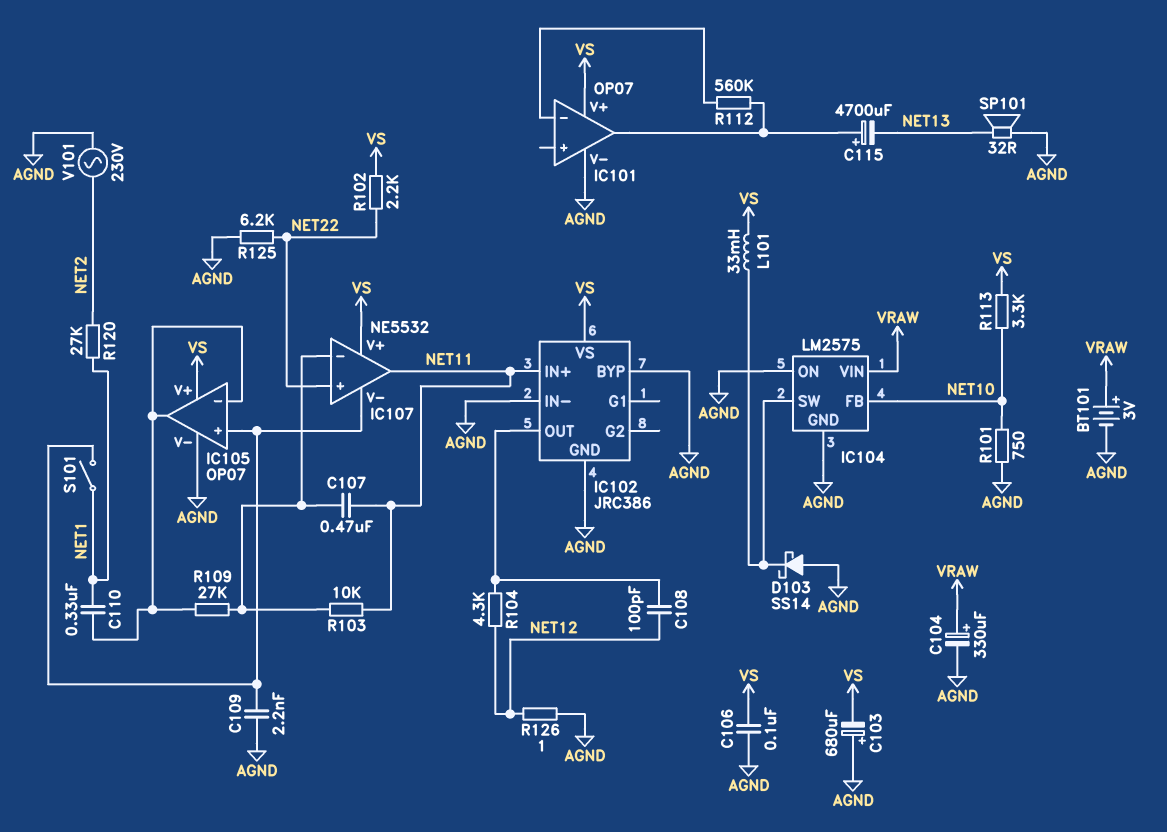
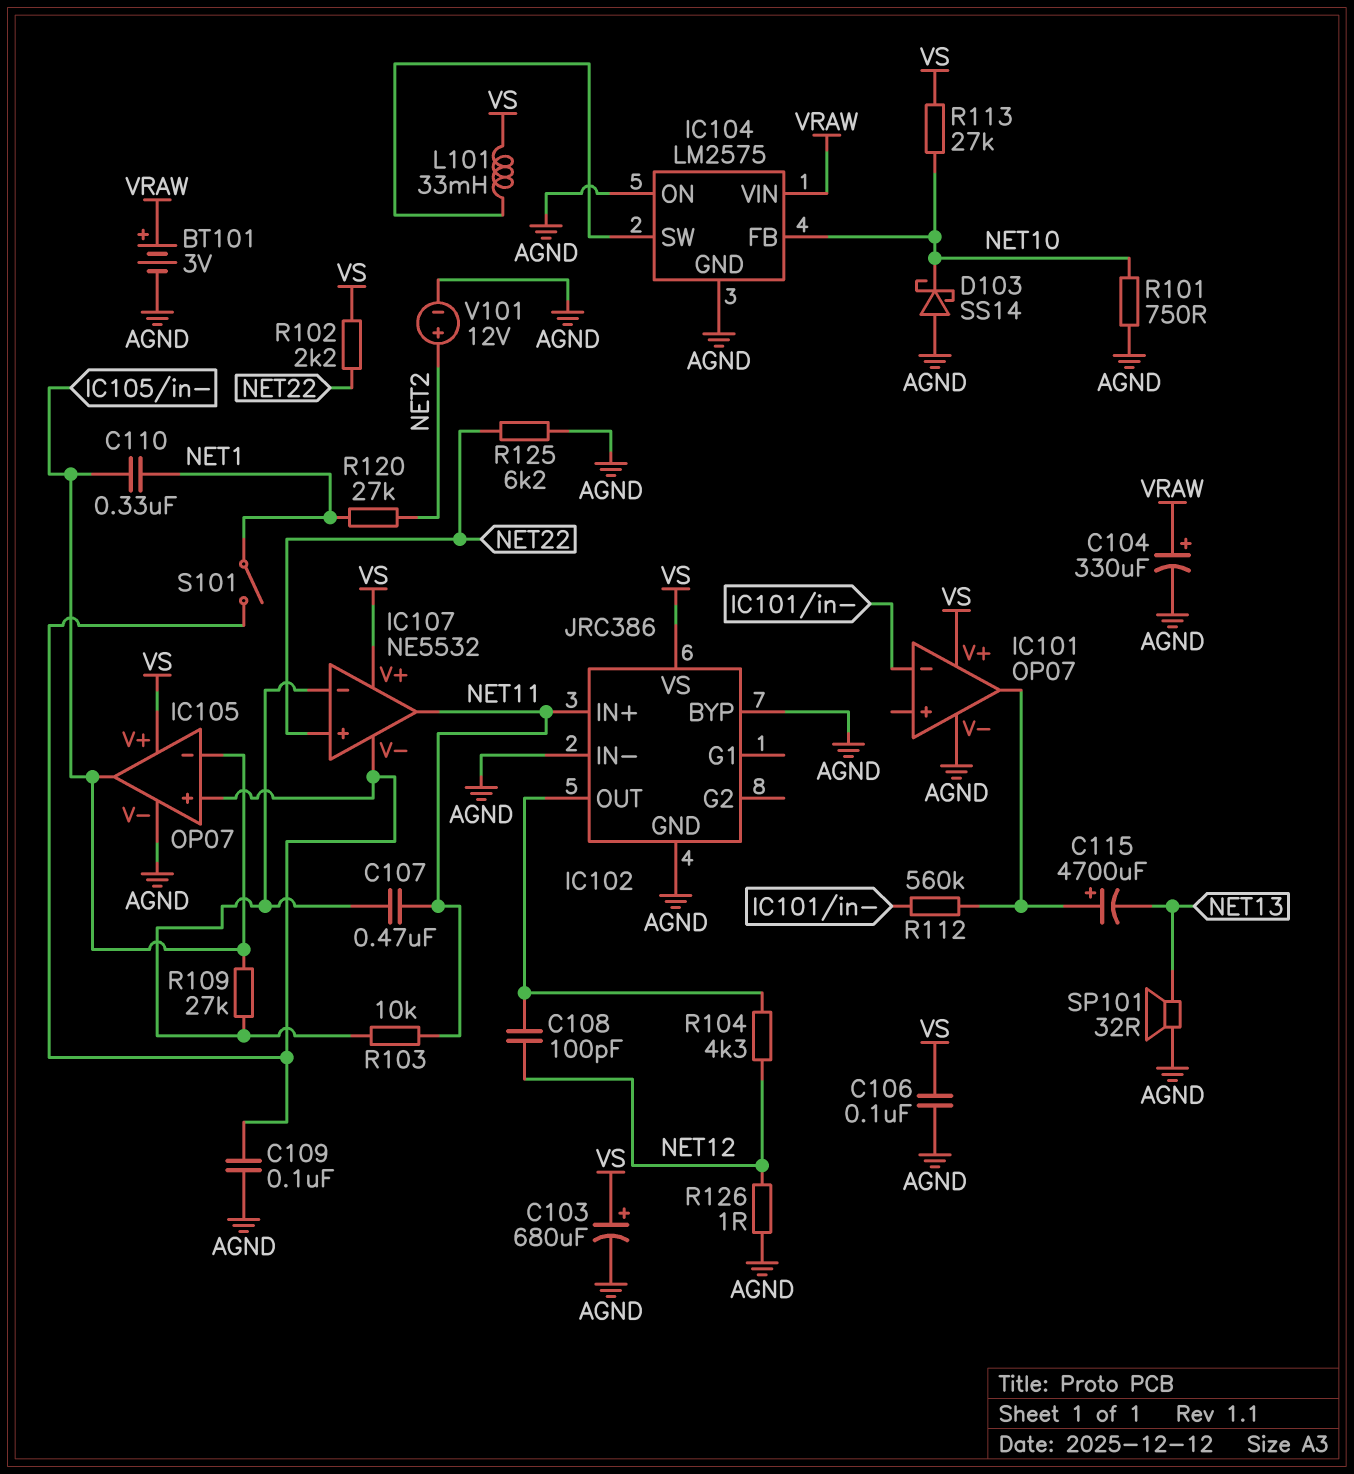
C103: 680uF (plus AGND, minus VS) -> 680uF (plus VS, minus AGND)
C109: 2.2nF (AGND, IC105/in+) -> 100nF (AGND, IC105/in+)
D103: schottky SS14 (A AGND, K IC104/SW) -> schottky SS14 (A AGND, K NET10)
R113: 3.3k (NET10, VS) -> 27k (NET10, VS)
V101: AC 230V (AGND, NET2) -> 12V (plus NET2, minus AGND)

